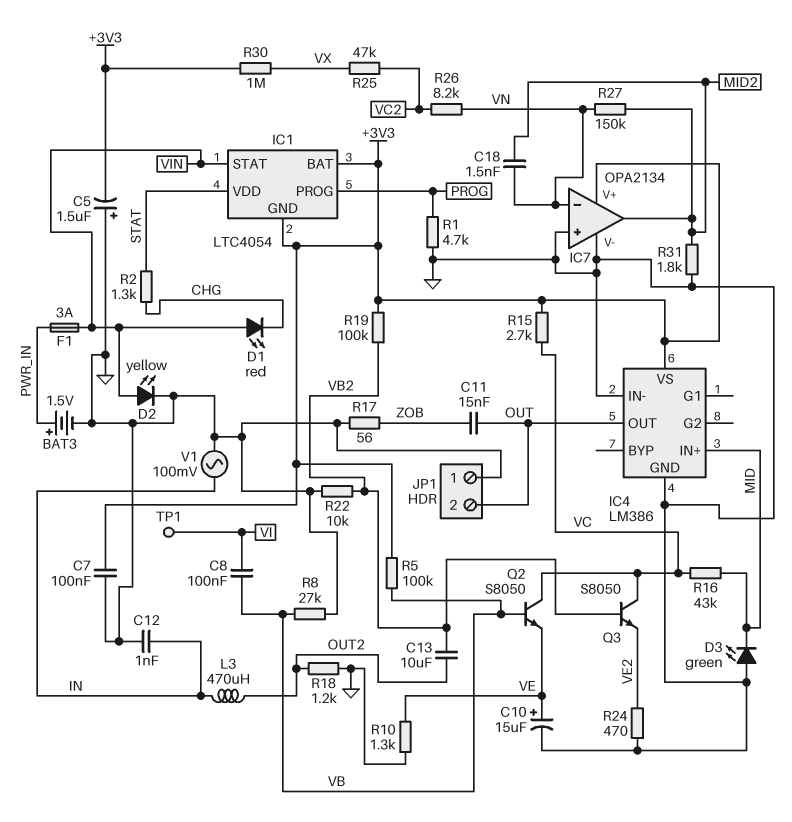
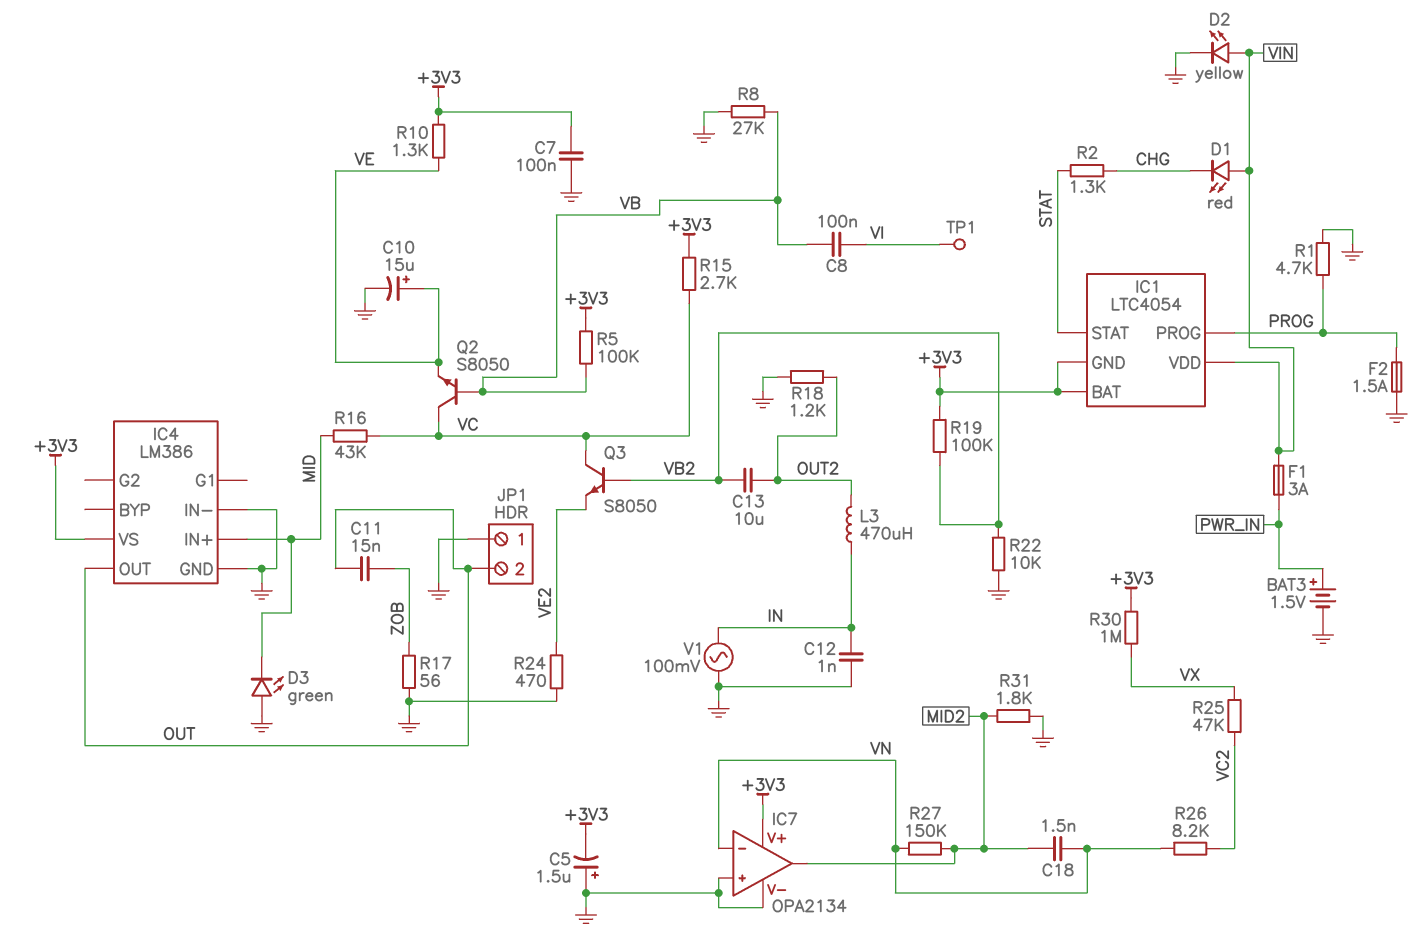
F2: none -> 1.5A (GND, PROG)
IC1 pin STAT: VIN -> STAT
IC1 pin VDD: STAT -> VIN
R10: 1.3k (GND, VE) -> 1.3k (+3V3, VE)

